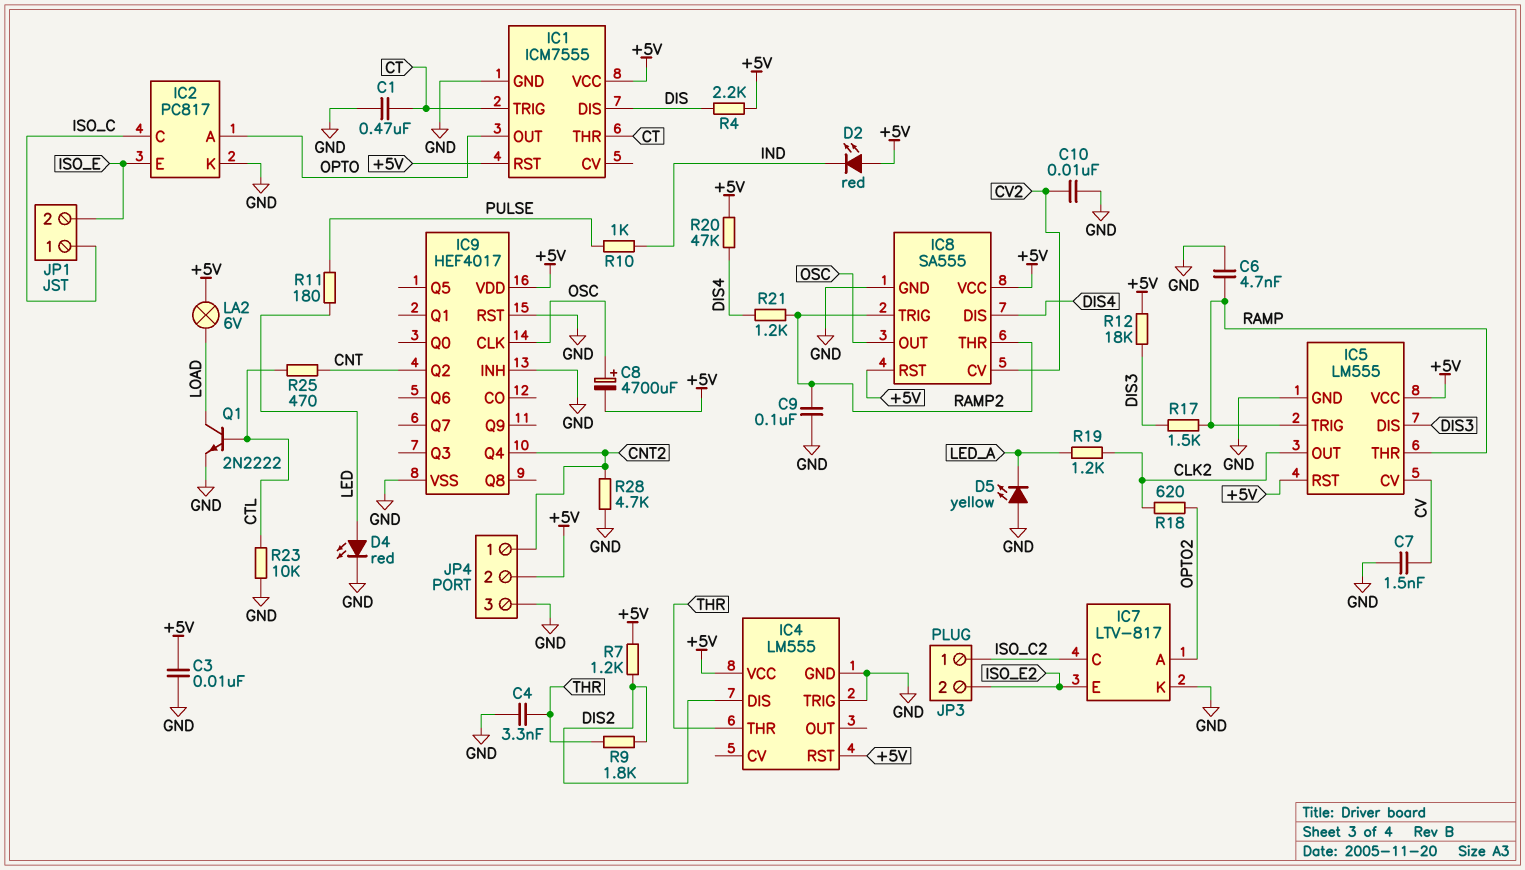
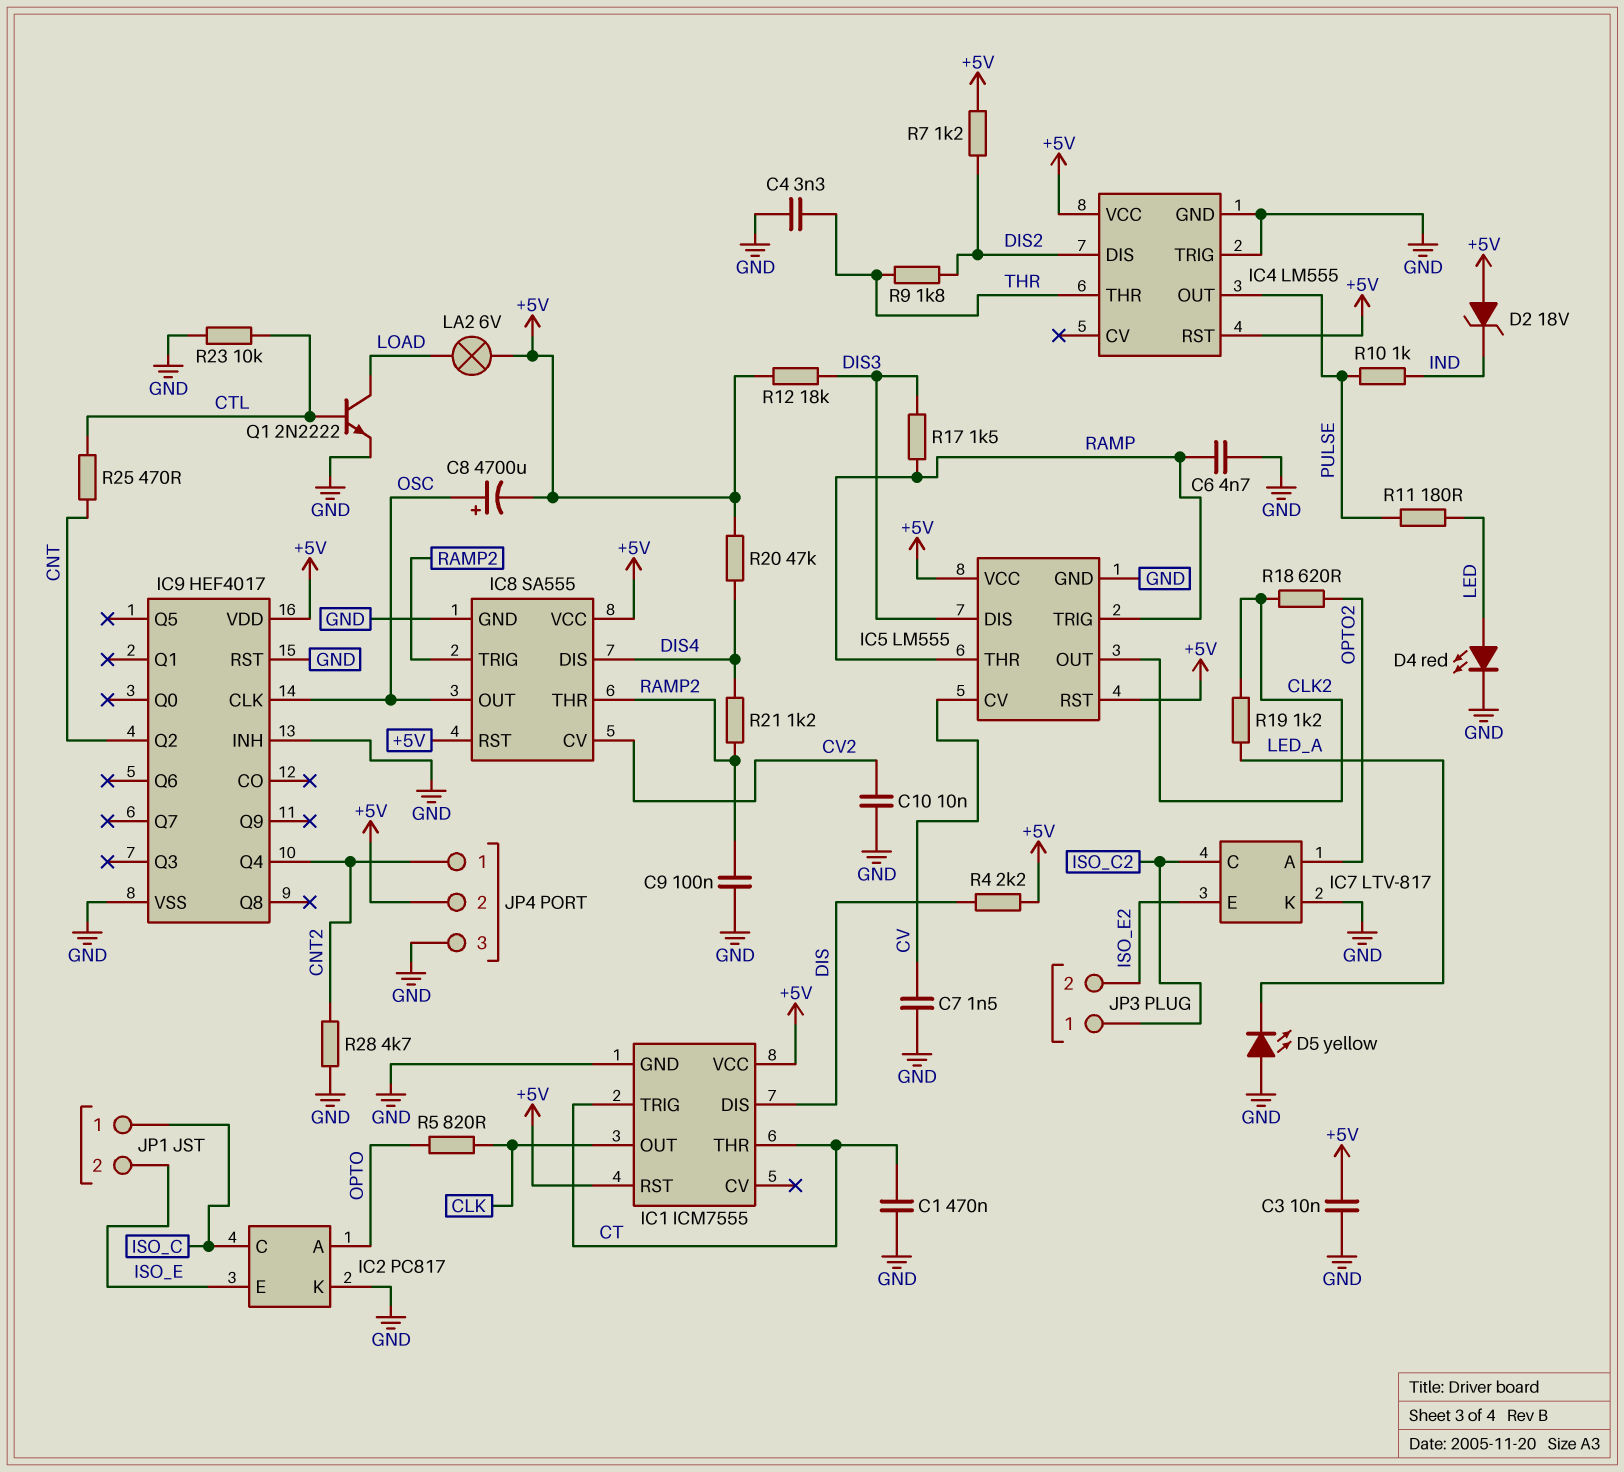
D2: LED red (A +5V, K IND) -> zener 18V (A +5V, K IND)
IC1 pin OUT: OPTO -> CLK
IC4 pin OUT: none -> PULSE
R5: none -> 820 (CLK, OPTO)

